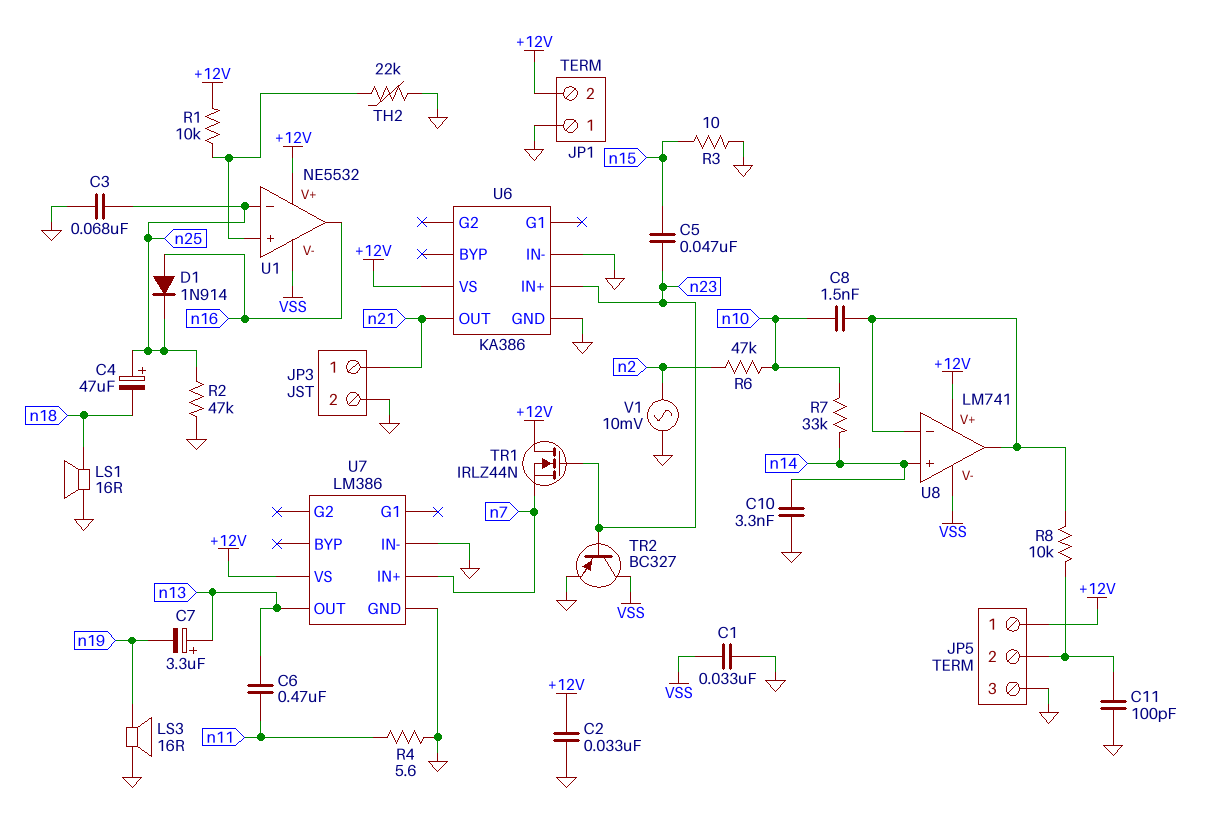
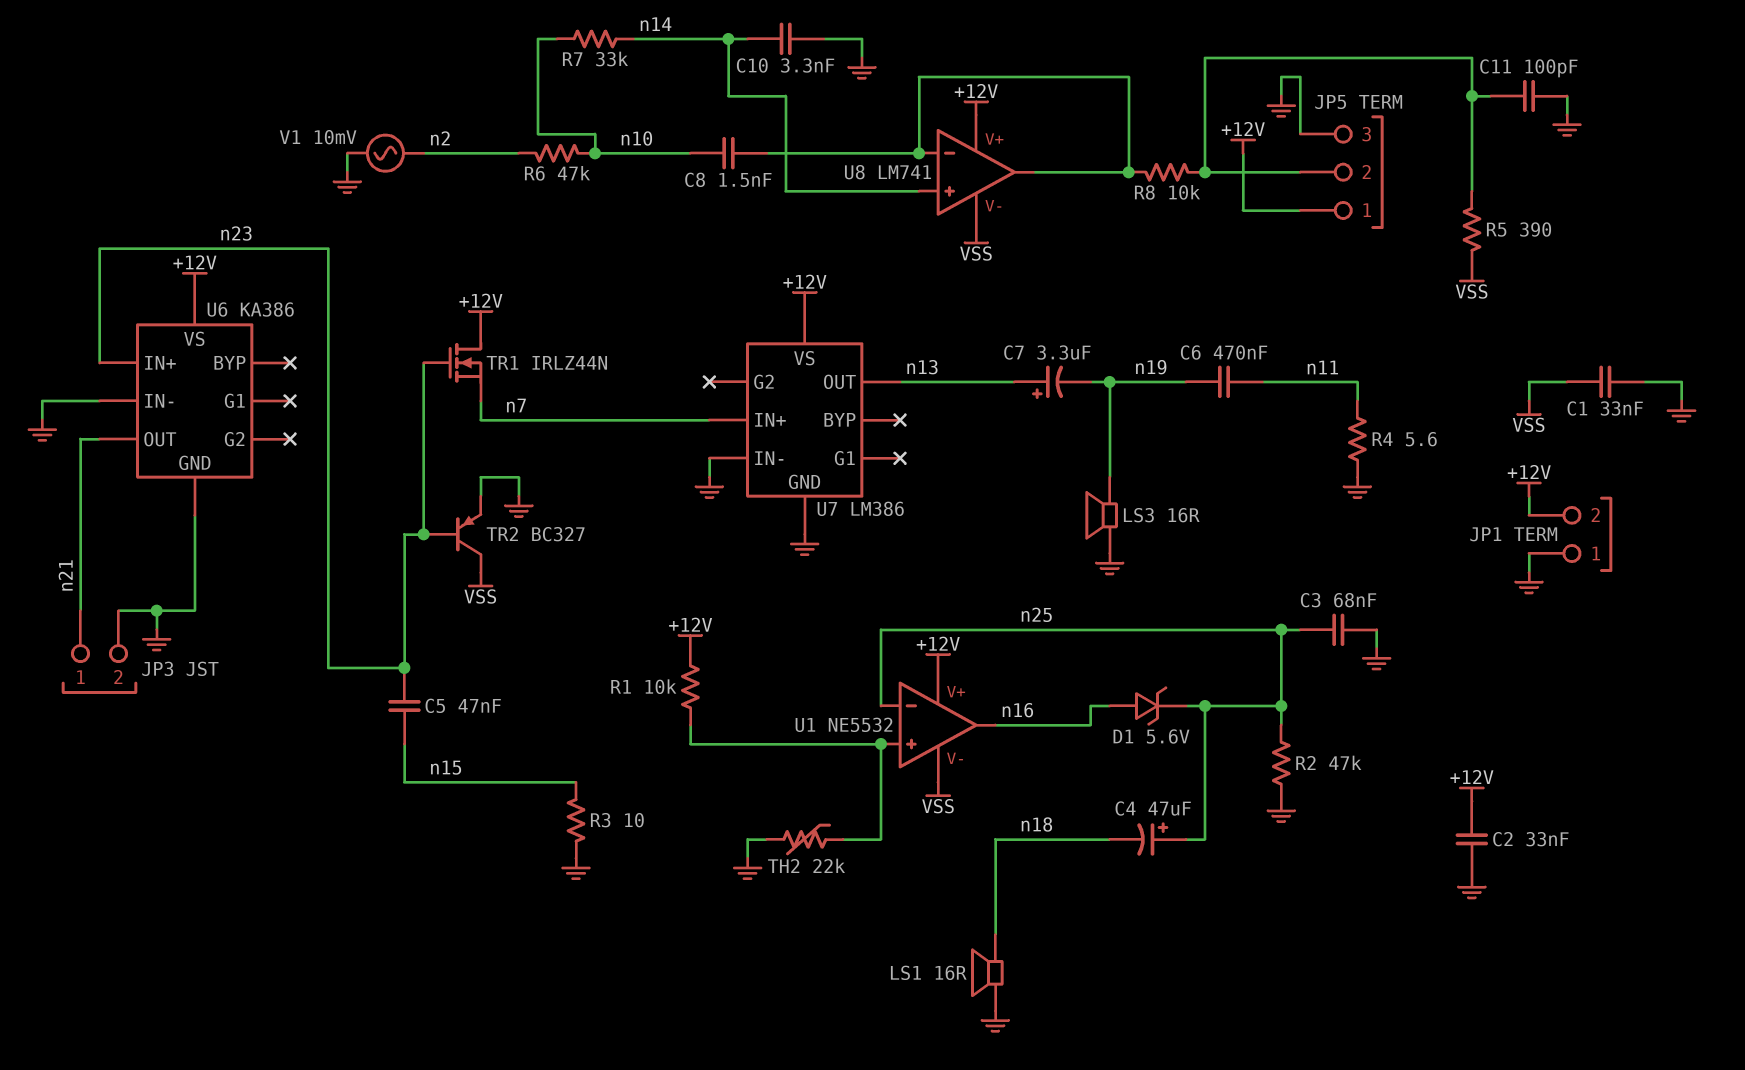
C6: 470nF (n11, n13) -> 470nF (n11, n19)
D1: diode 1N914 (A n16, K n25) -> zener 5.6V (A n16, K n25)
R5: none -> 390 (JP5/2, VSS)

